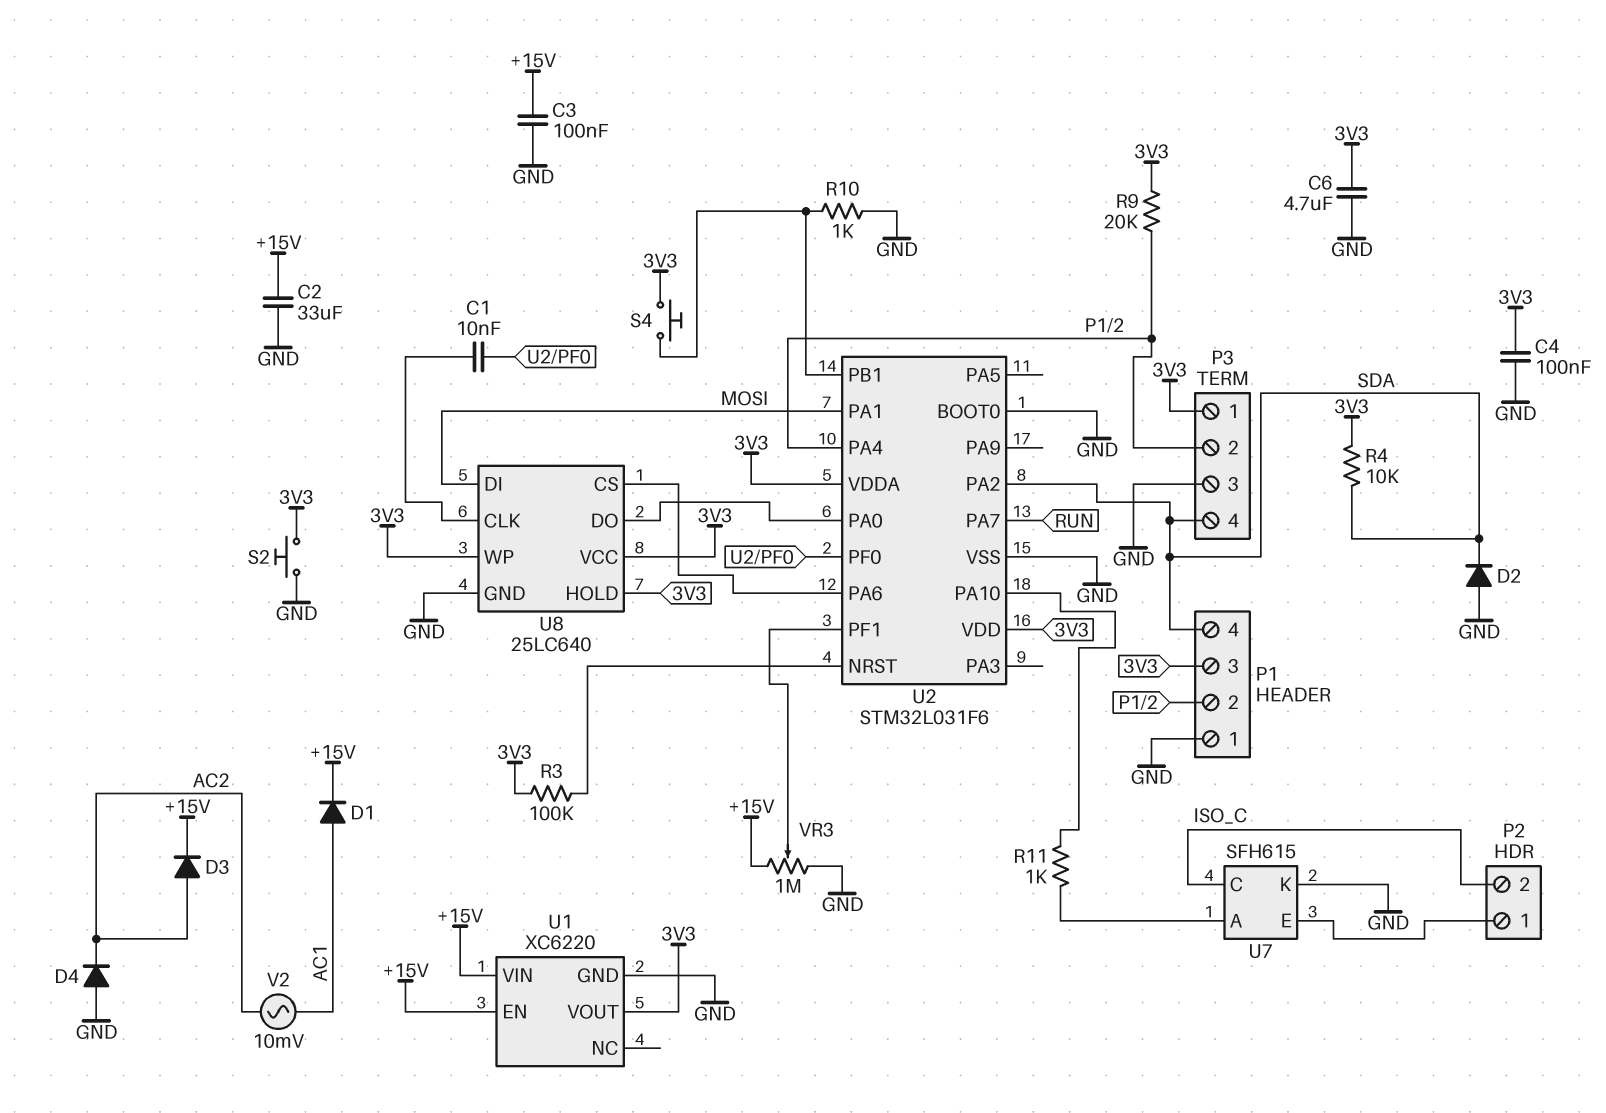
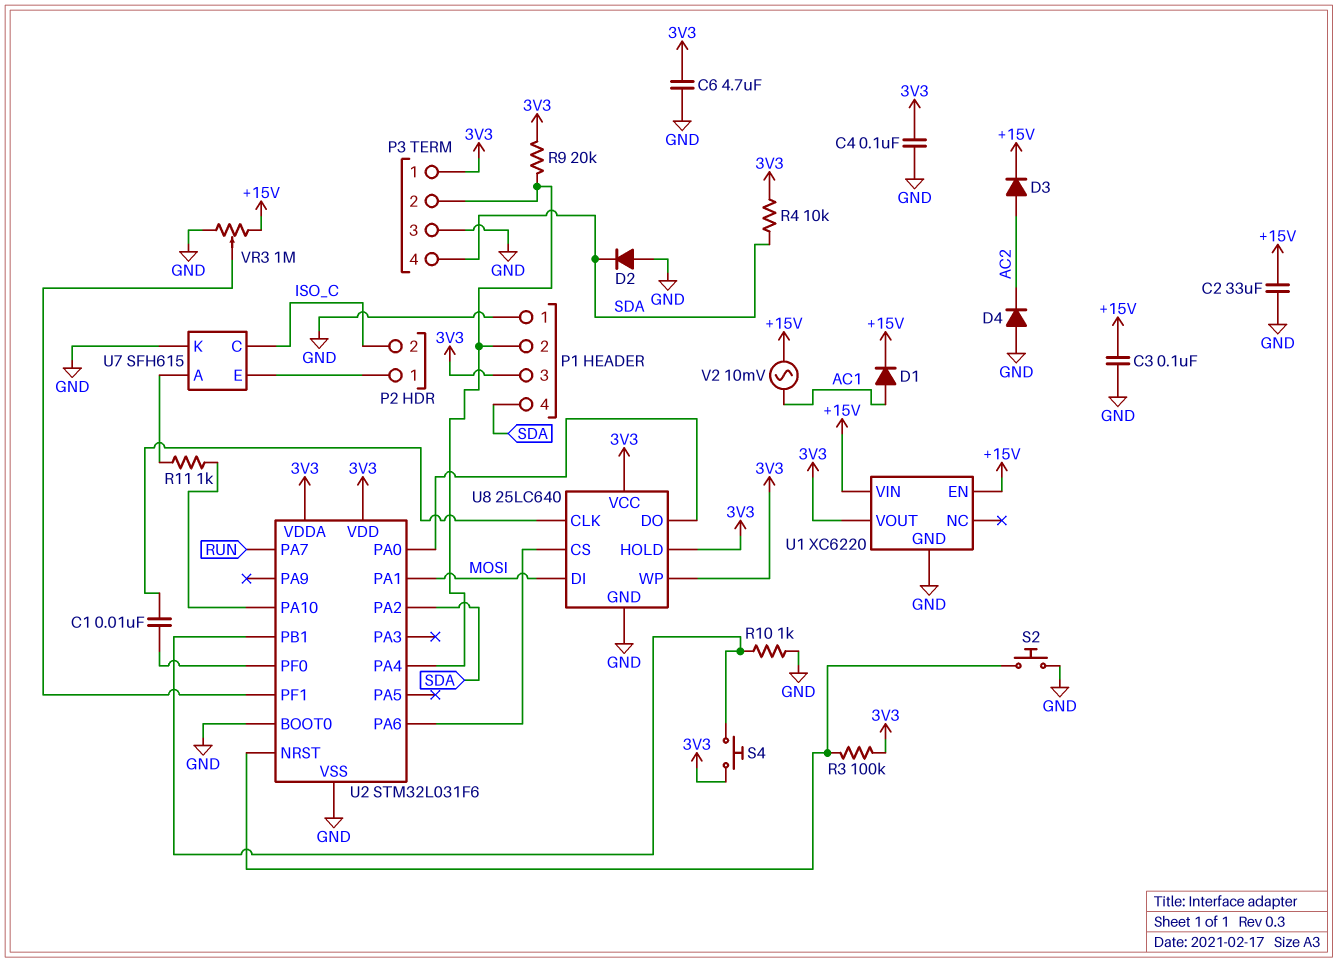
S2: button (3V3, GND) -> button (GND, U2/NRST)
V2: AC 10mV (AC1, AC2) -> AC 10mV (+15V, AC1)

